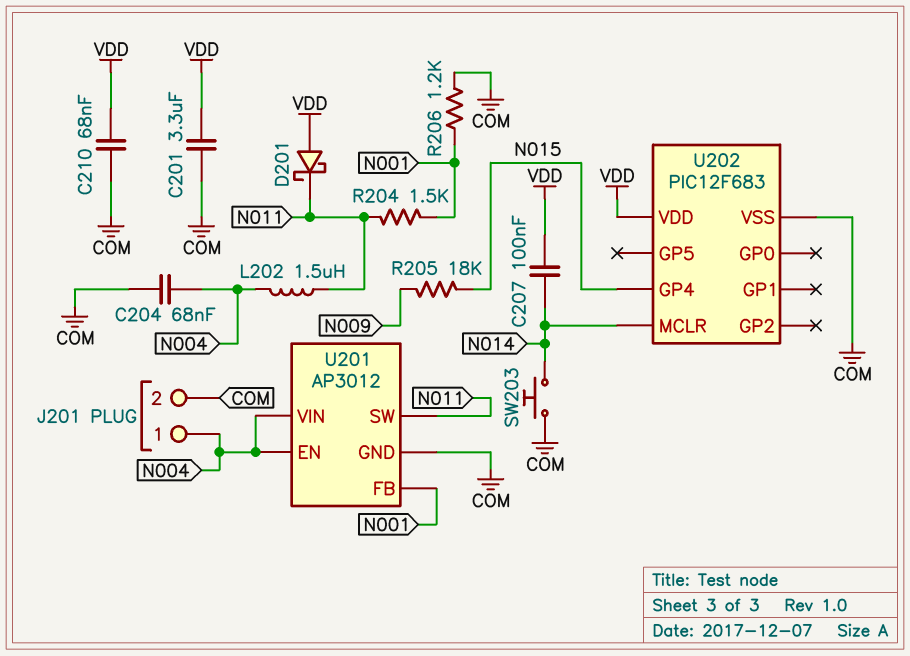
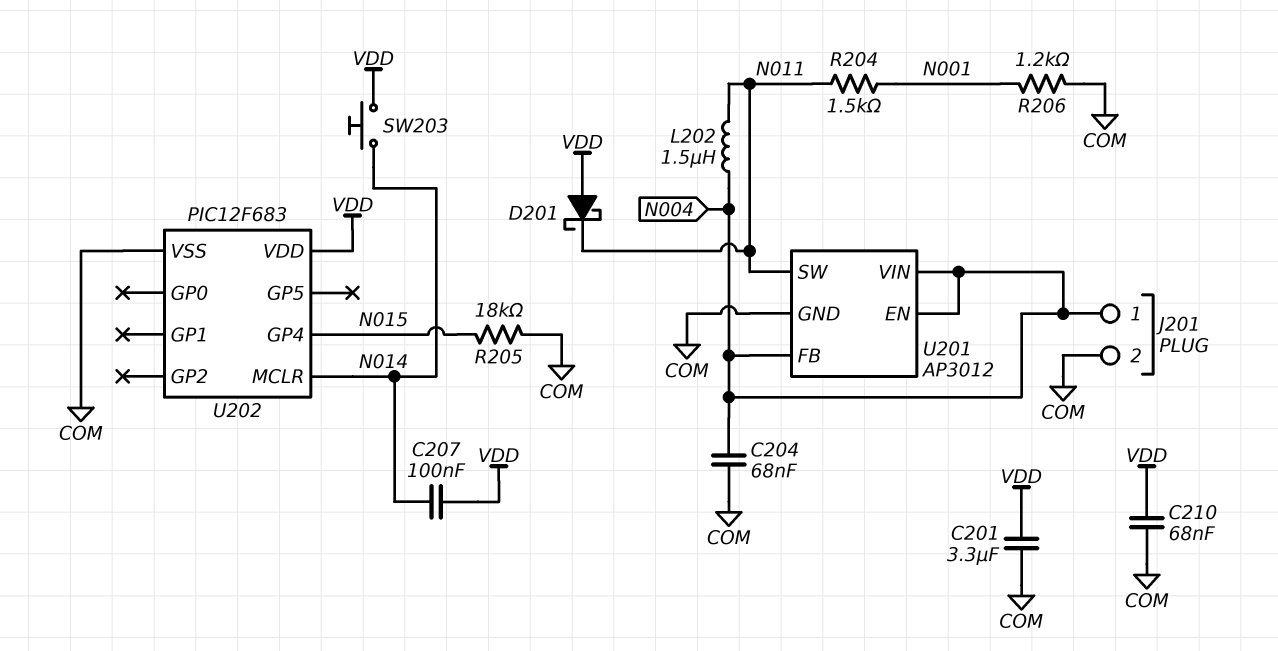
R205: 18k (N009, N015) -> 18k (COM, N015)
SW203: button (COM, N014) -> button (N014, VDD)
U201 pin FB: N001 -> N004

